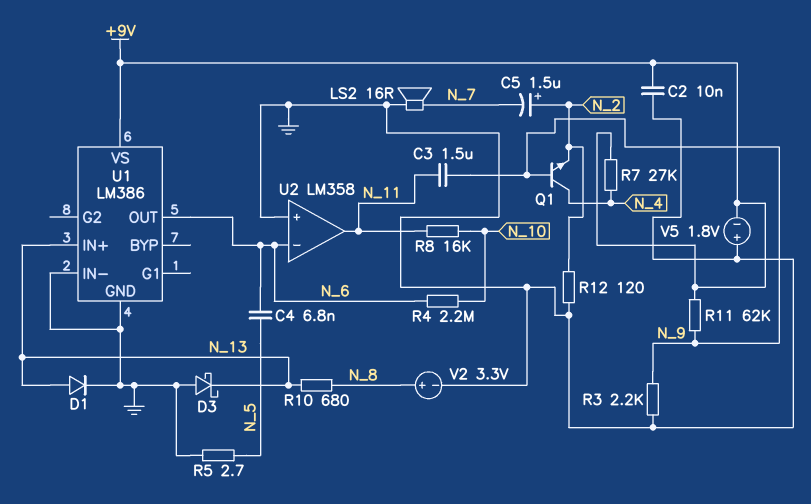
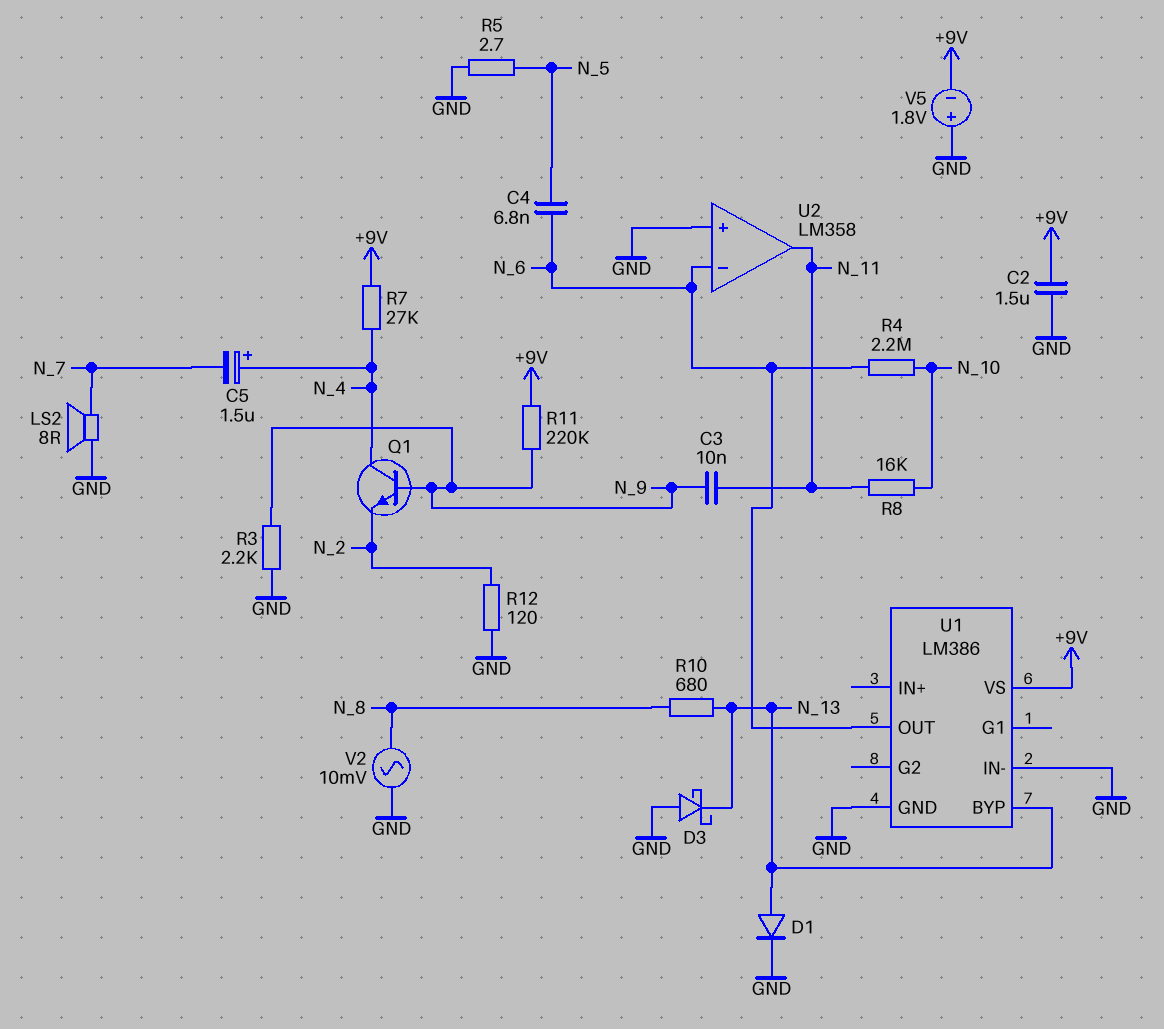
C2: 10nF (+9V, GND) -> 1.5uF (+9V, GND)
C3: 1.5uF (N_9, N_11) -> 10nF (N_9, N_11)
C5: 1.5uF (plus N_2, minus N_7) -> 1.5uF (plus N_4, minus N_7)
LS2: speaker 16R (GND, N_7) -> speaker 8R (GND, N_7)
R11: 62k (+9V, N_9) -> 220k (+9V, N_9)
U1 pin BYP: none -> N_13
U1 pin IN+: N_13 -> none
V2: 3.3V (plus N_8, minus GND) -> AC 10mV (GND, N_8)

